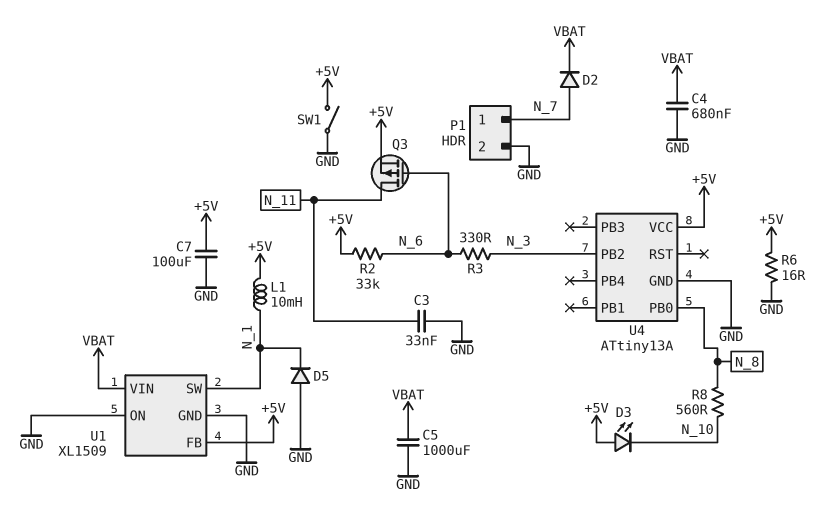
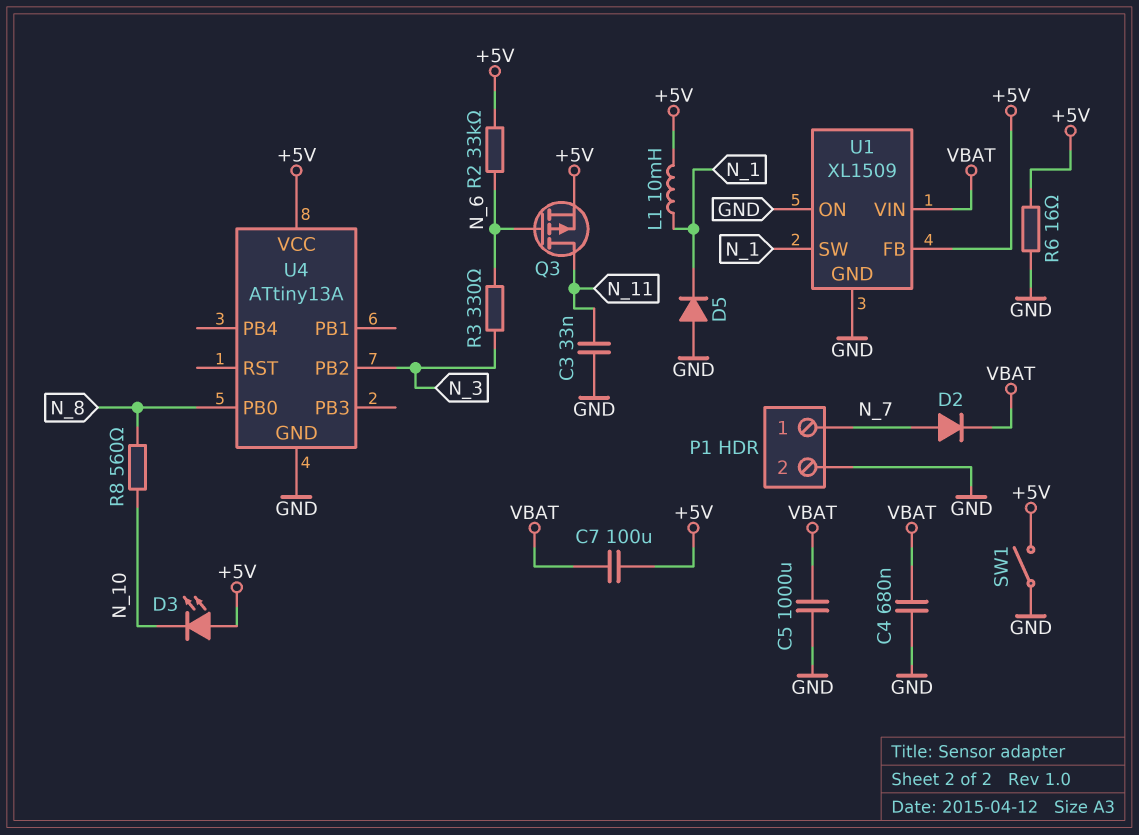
C7: 100uF (+5V, GND) -> 100uF (+5V, VBAT)

